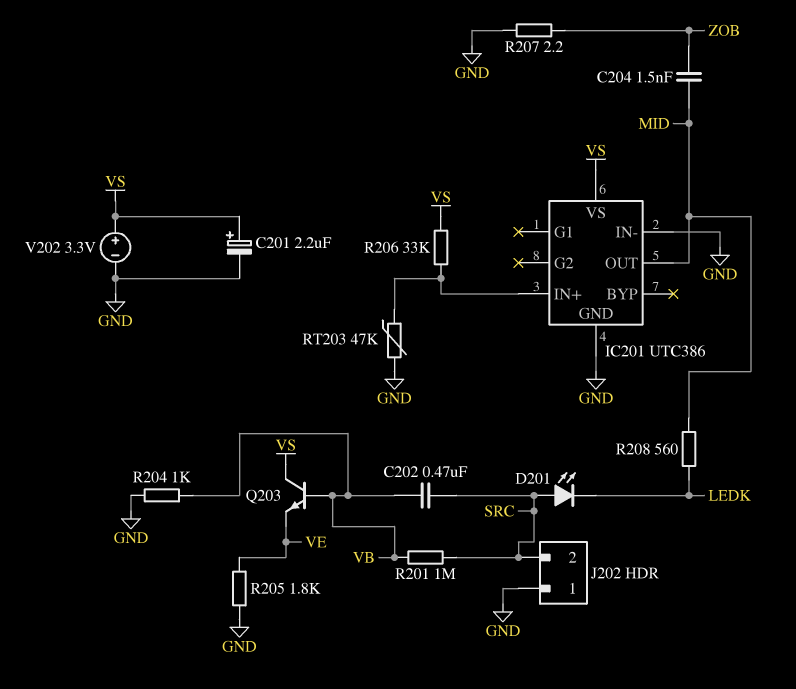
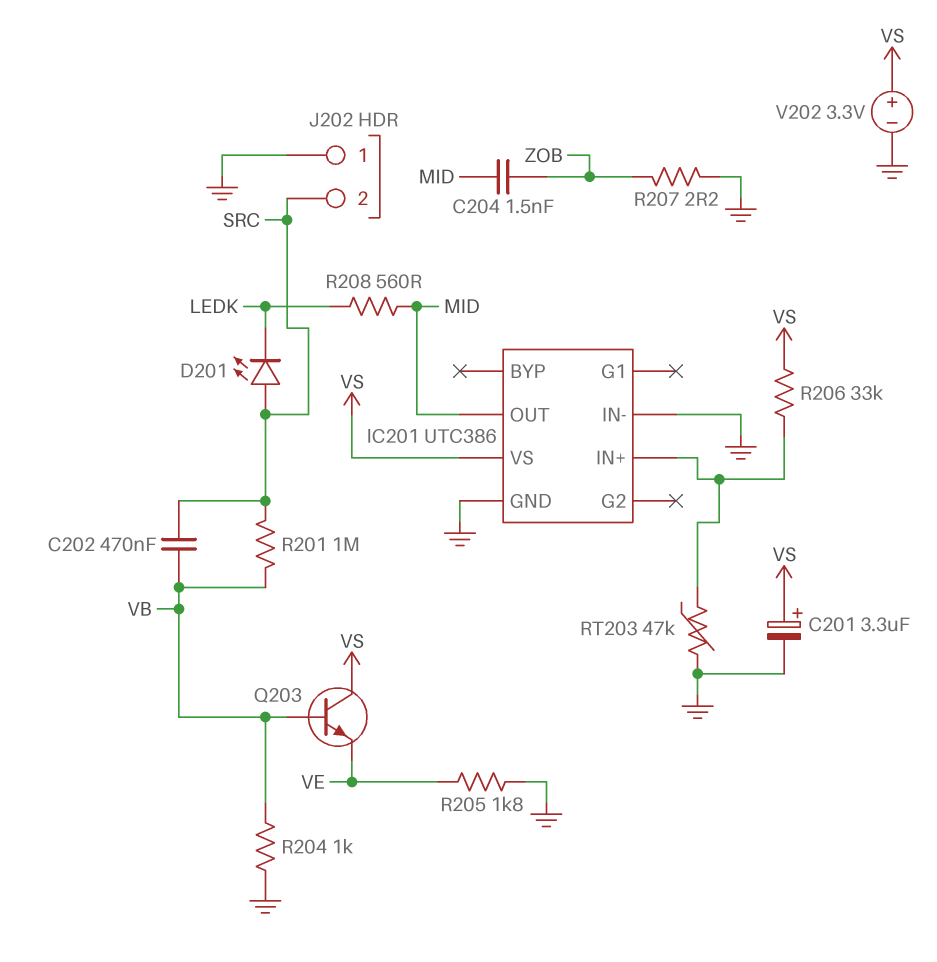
C201: 2.2uF (plus VS, minus GND) -> 3.3uF (plus VS, minus GND)

